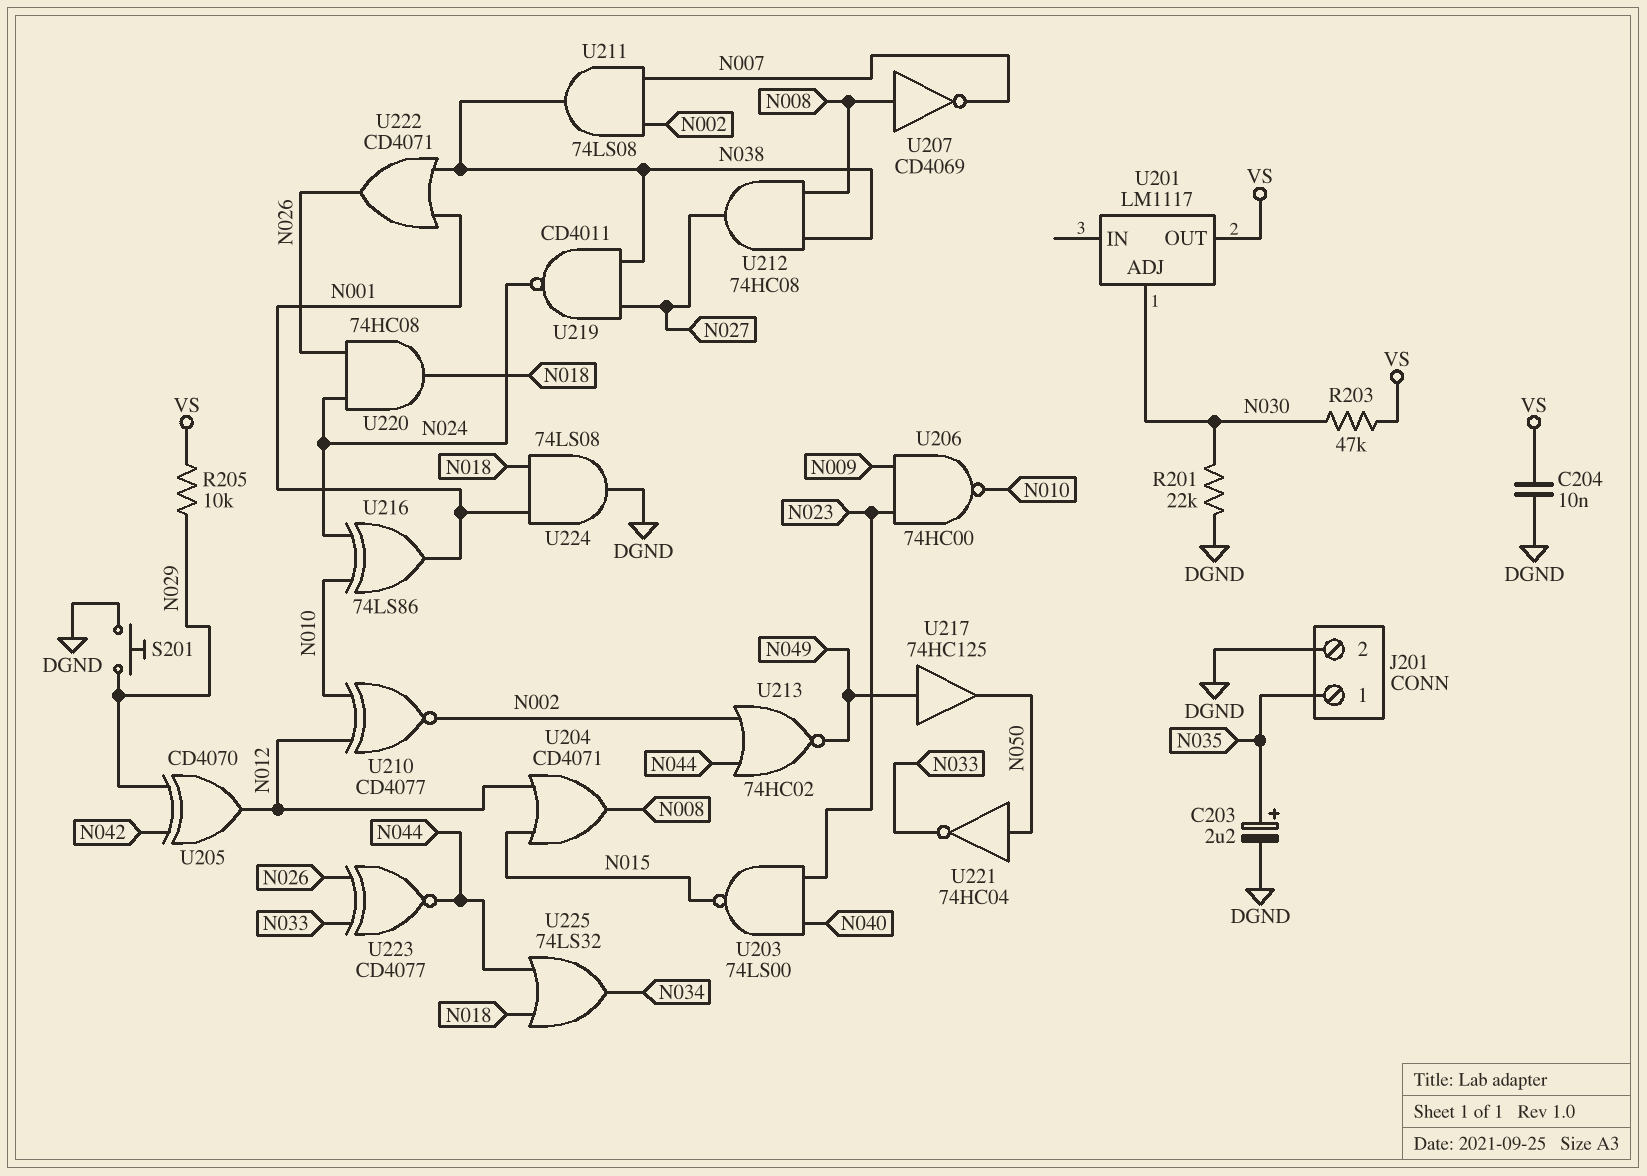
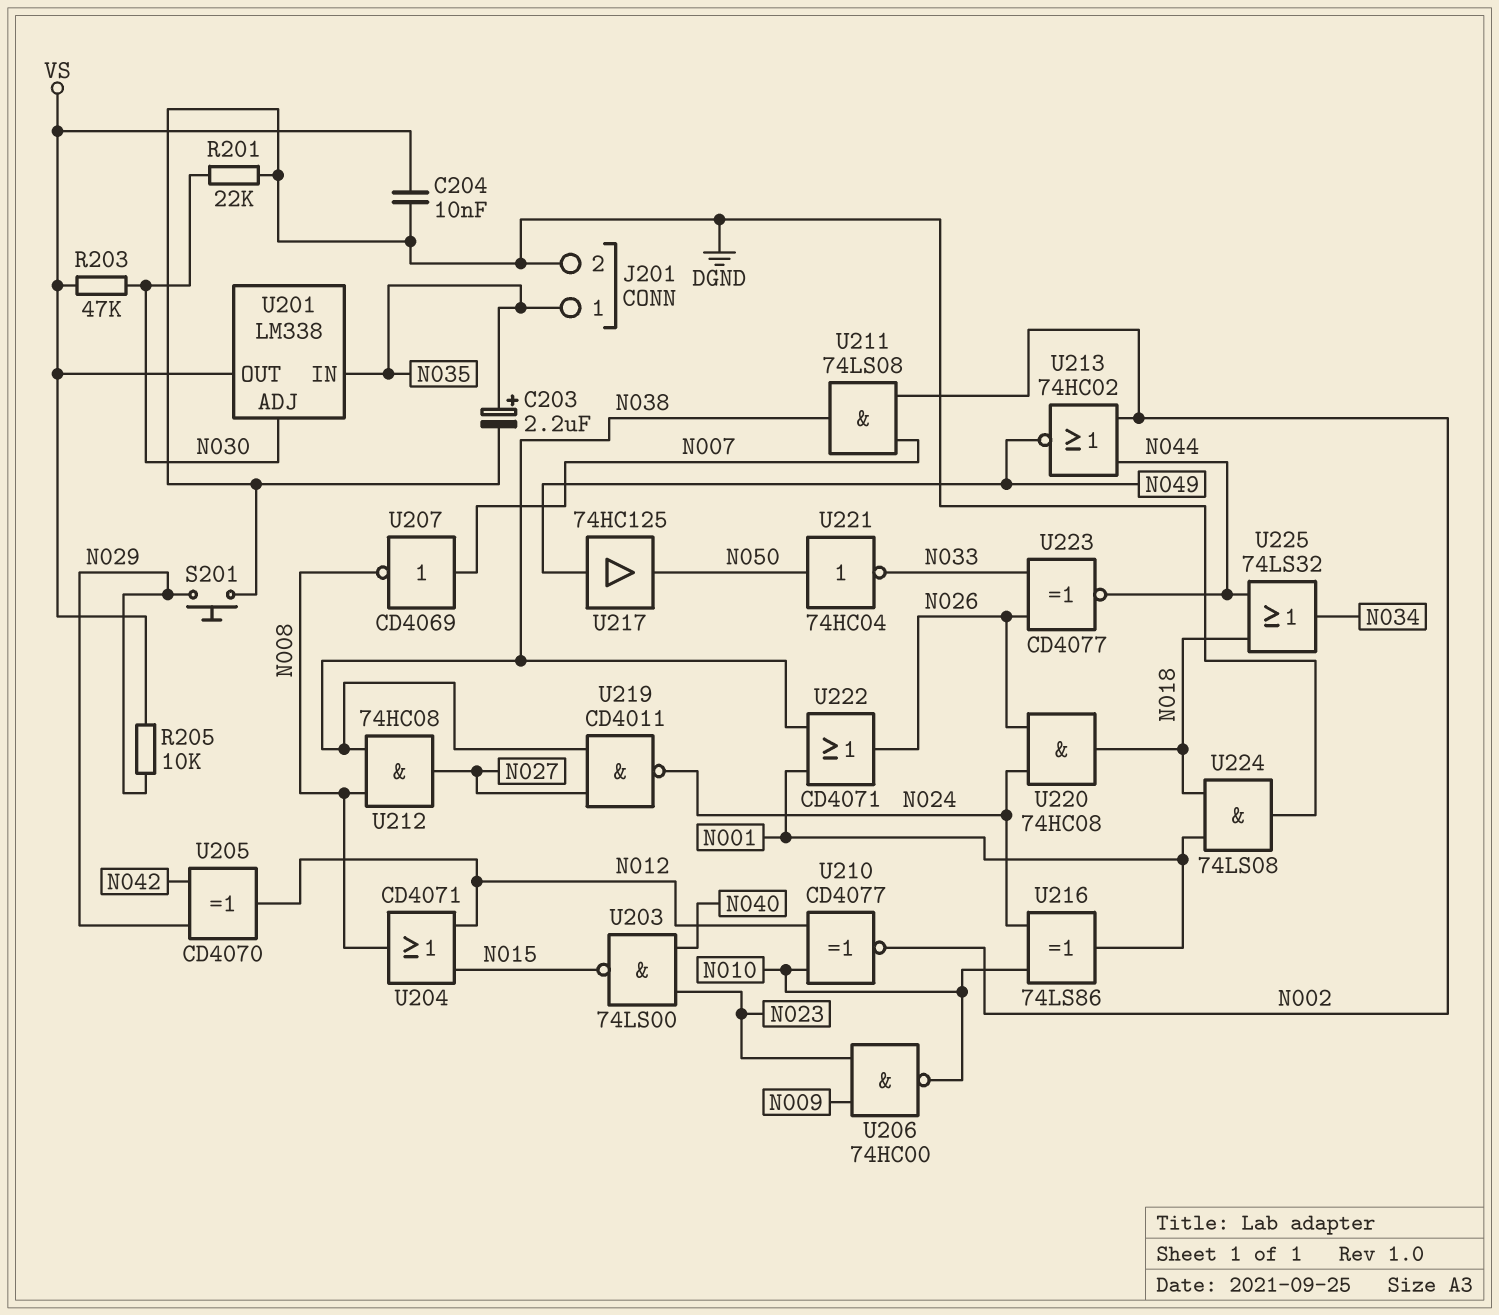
U201: LM1117 -> LM338
U201 pin IN: none -> N035
U207: NOT CD4069 (in N008, out N007) -> NOT CD4069 (in N007, out N008)

